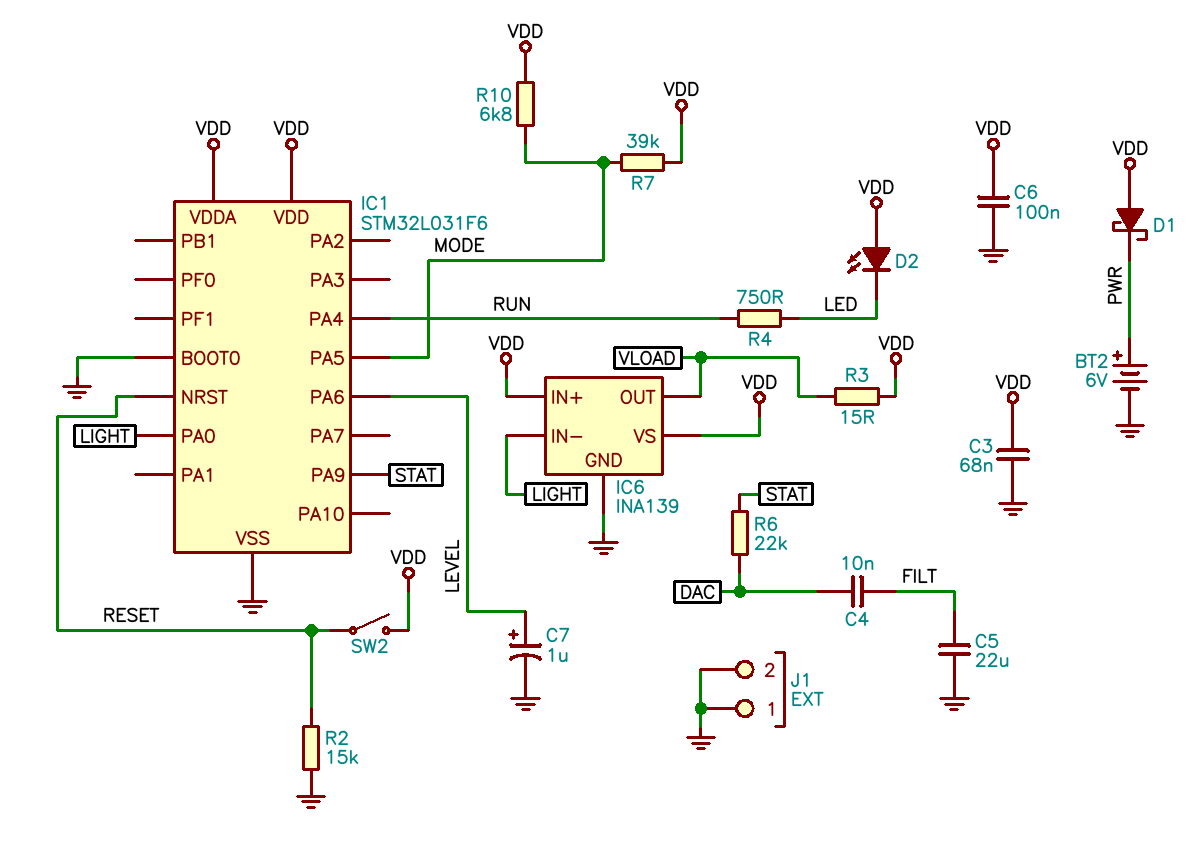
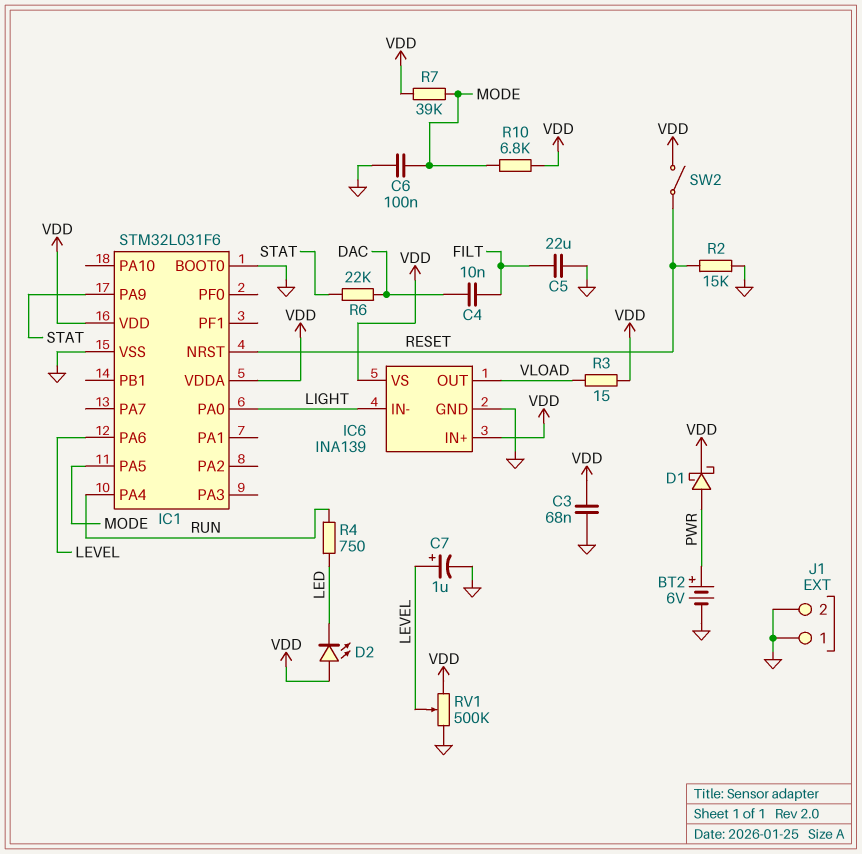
C6: 100nF (GND, VDD) -> 100nF (GND, MODE)
D1: schottky (A VDD, K PWR) -> schottky (A PWR, K VDD)
RV1: none -> 500k (GND, VDD, wiper LEVEL)

